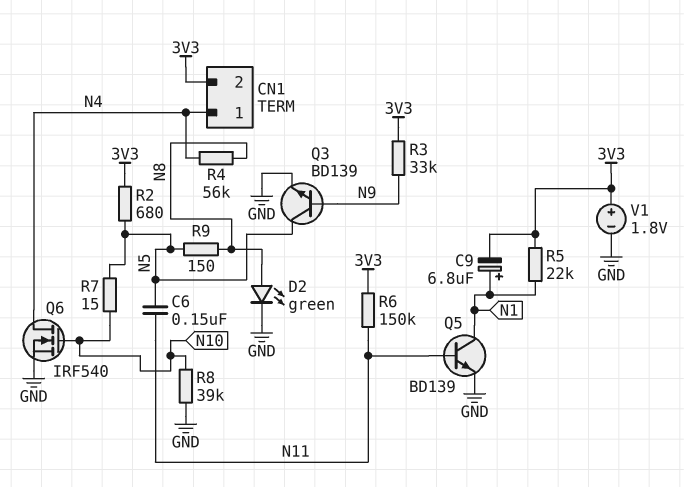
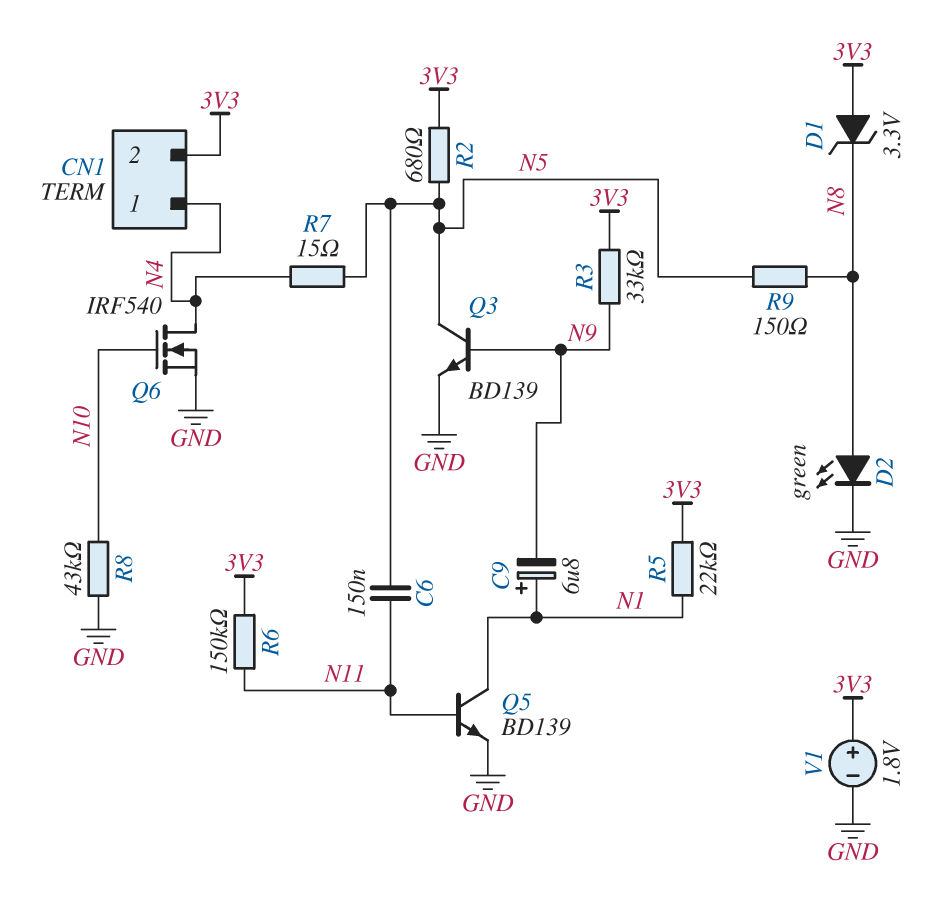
C9: 6.8uF (plus N1, minus 3V3) -> 6.8uF (plus N1, minus N9)
D1: none -> zener 3.3V (A 3V3, K N8)
R4: 56k (N4, N8) -> none
R7: 15 (N5, N10) -> 15 (N4, N5)
R8: 39k (GND, N10) -> 43k (GND, N10)

